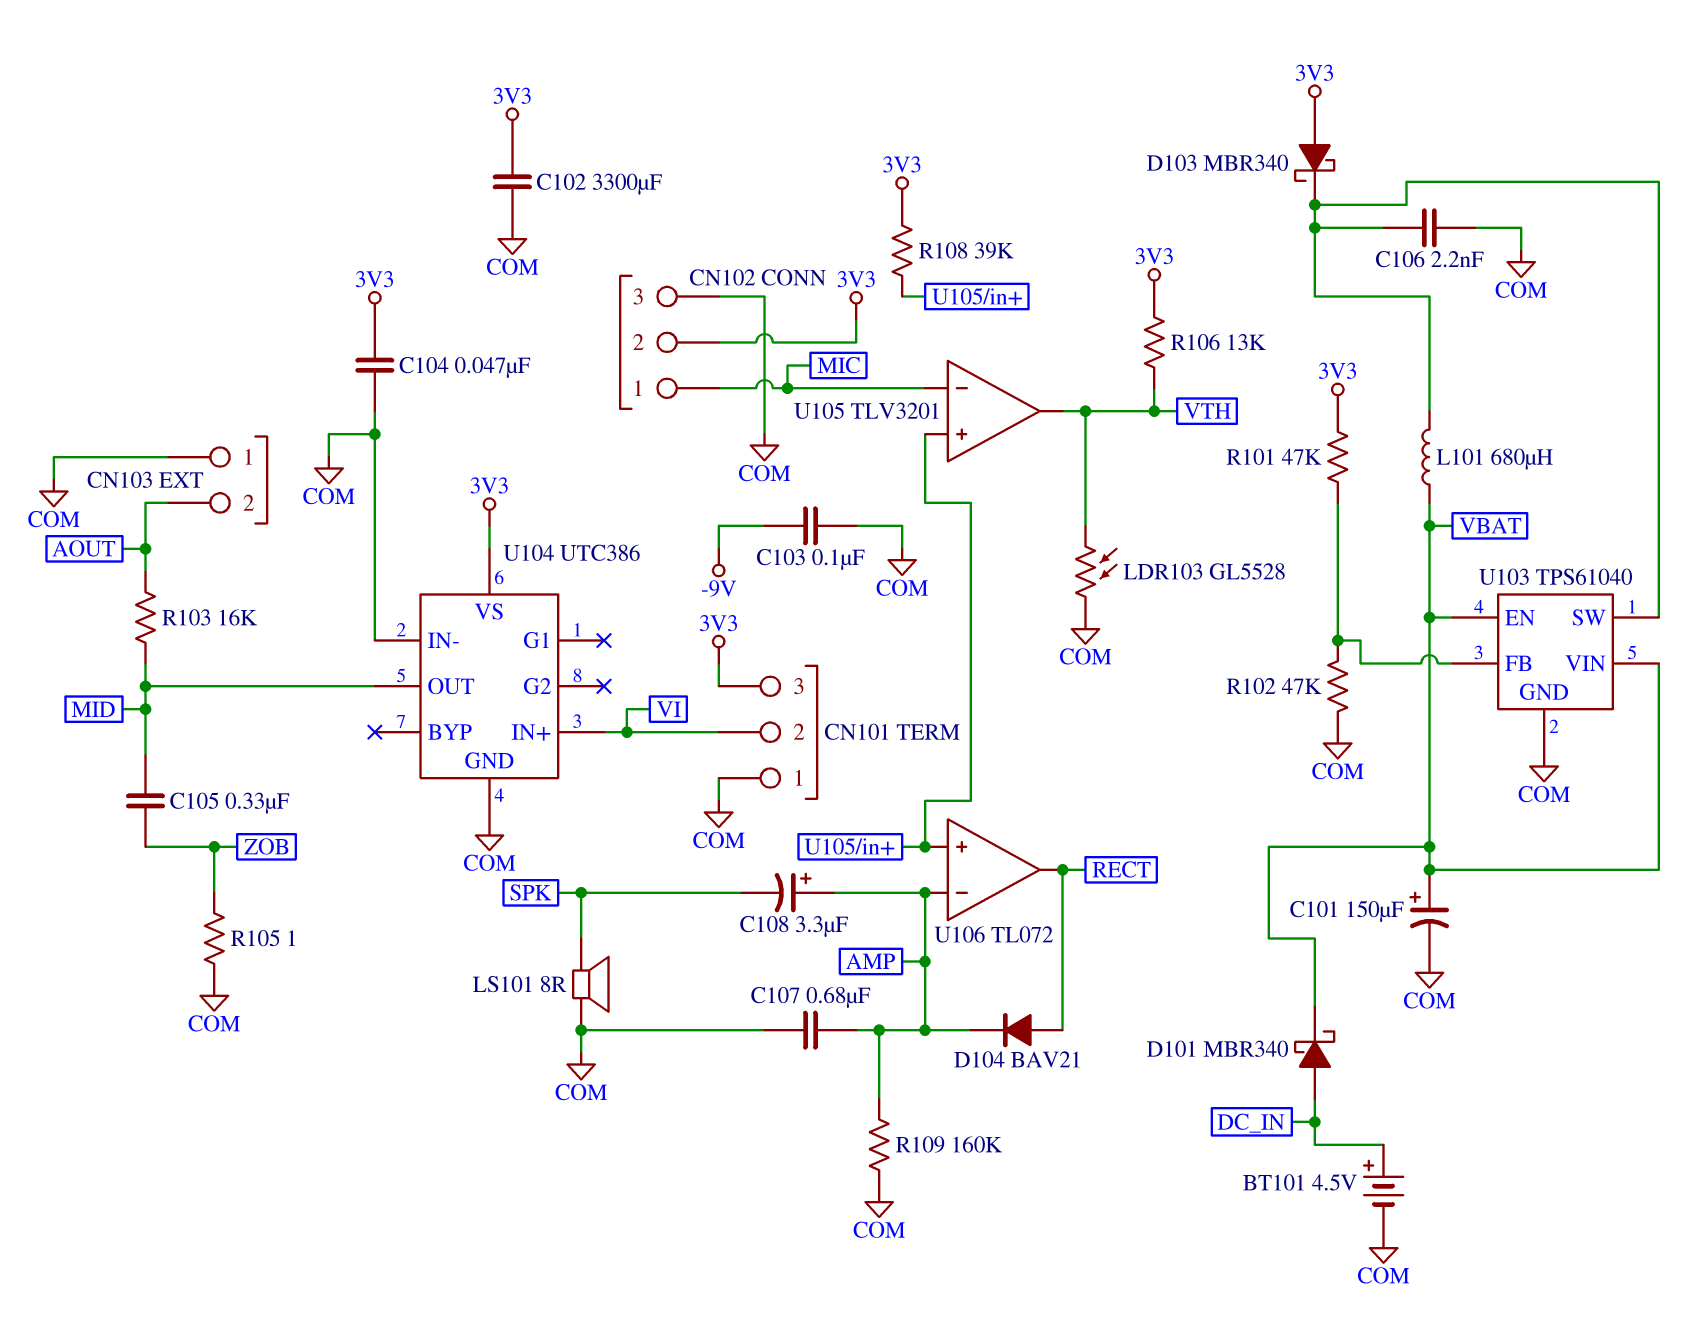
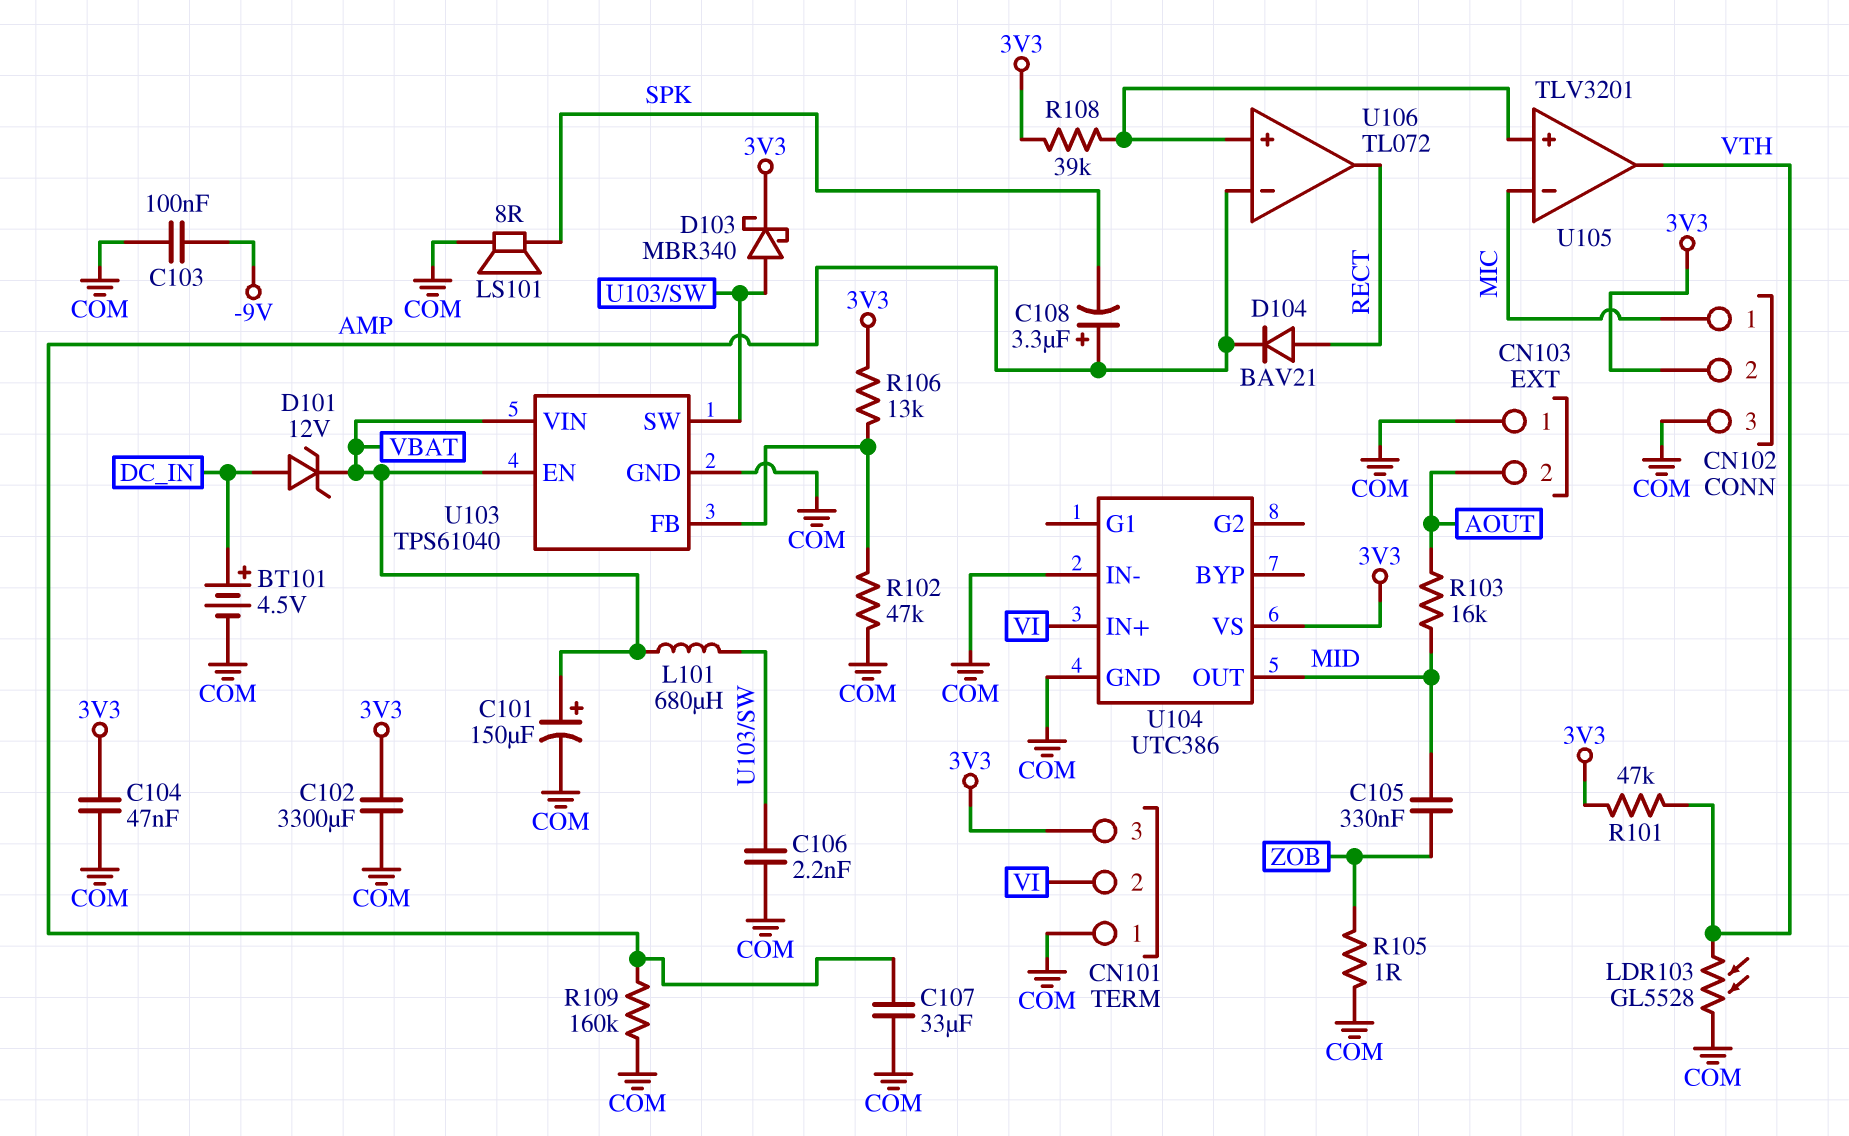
C107: 680nF (AMP, COM) -> 33uF (AMP, COM)
D101: schottky MBR340 (A DC_IN, K VBAT) -> zener 12V (A DC_IN, K VBAT)
D103: schottky MBR340 (A 3V3, K U103/SW) -> schottky MBR340 (A U103/SW, K 3V3)
R101: 47k (3V3, U103/FB) -> 47k (3V3, VTH)
R106: 13k (3V3, VTH) -> 13k (3V3, U103/FB)

